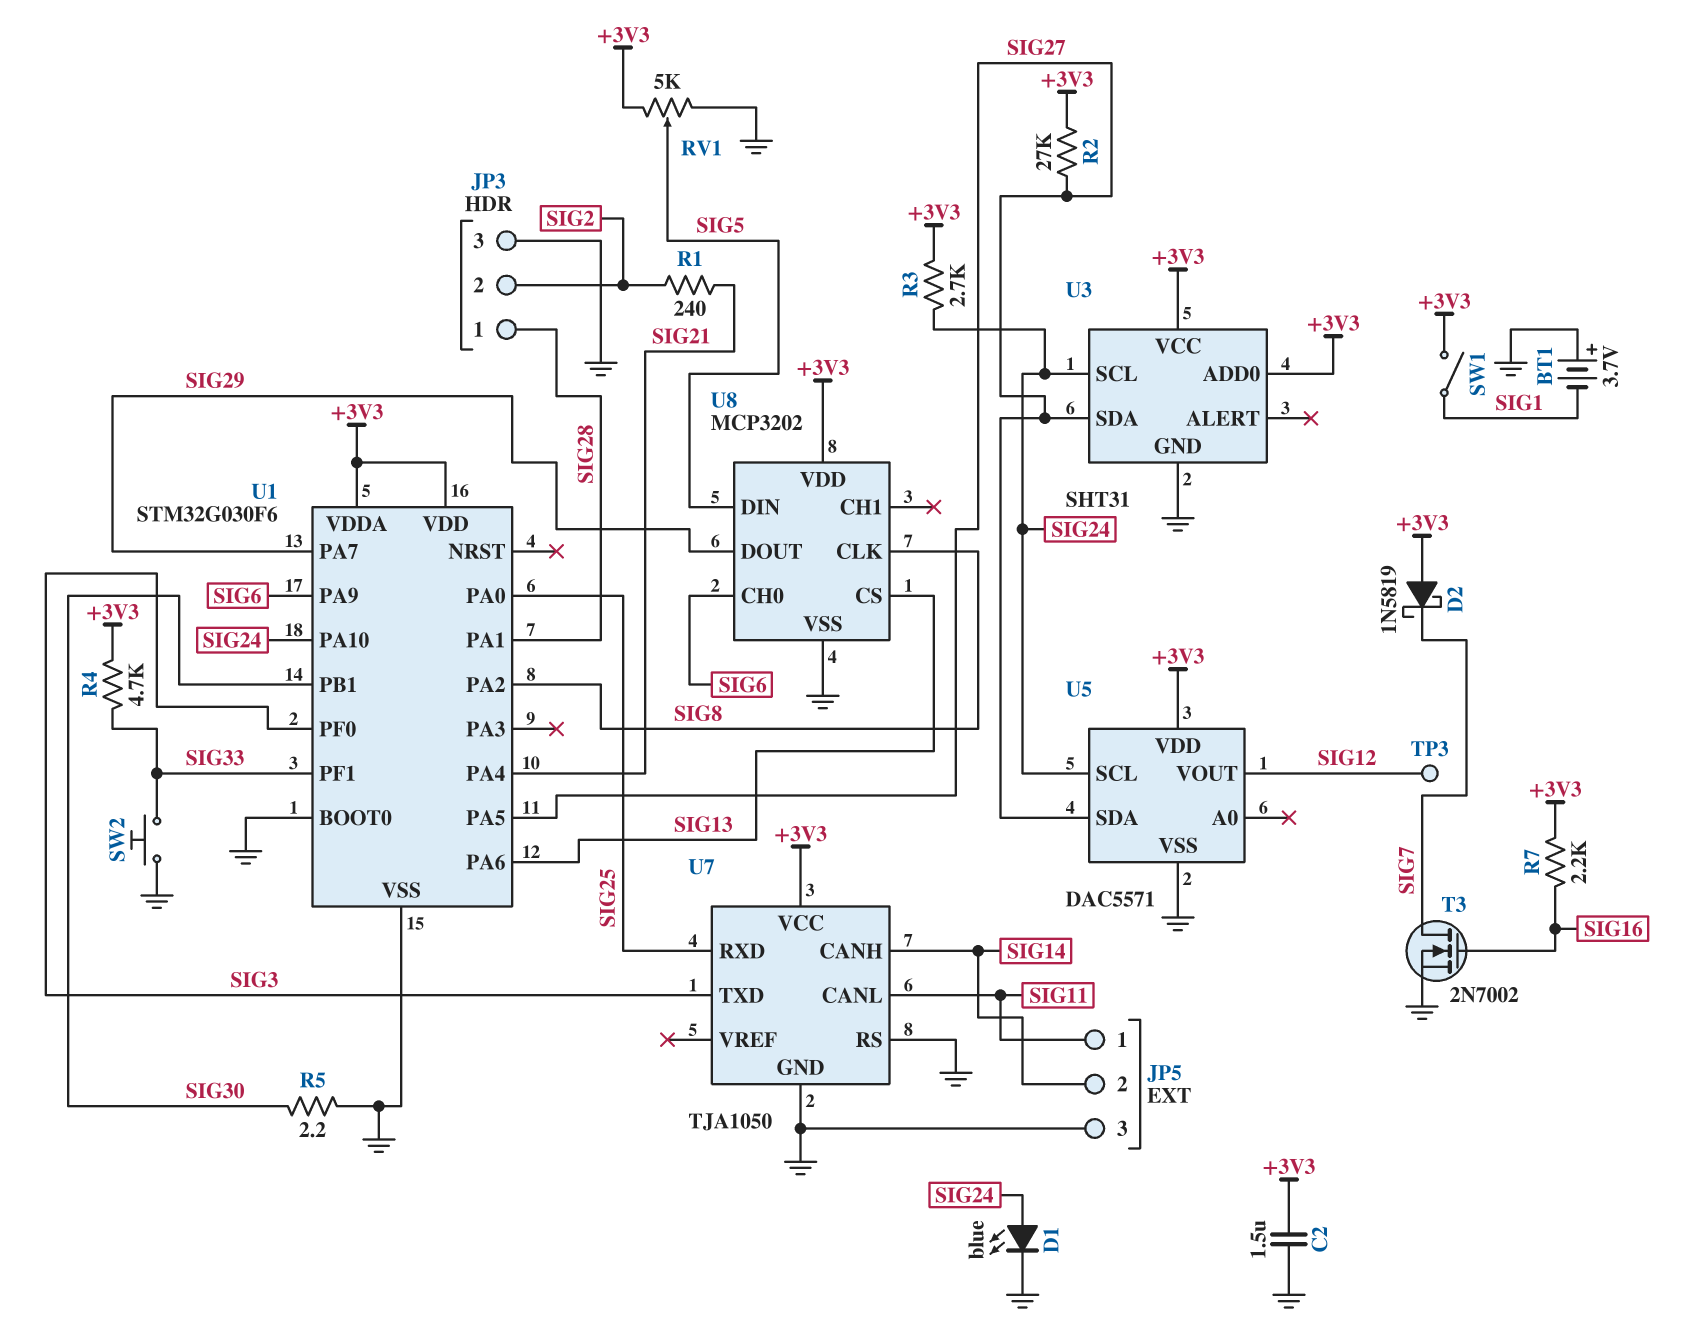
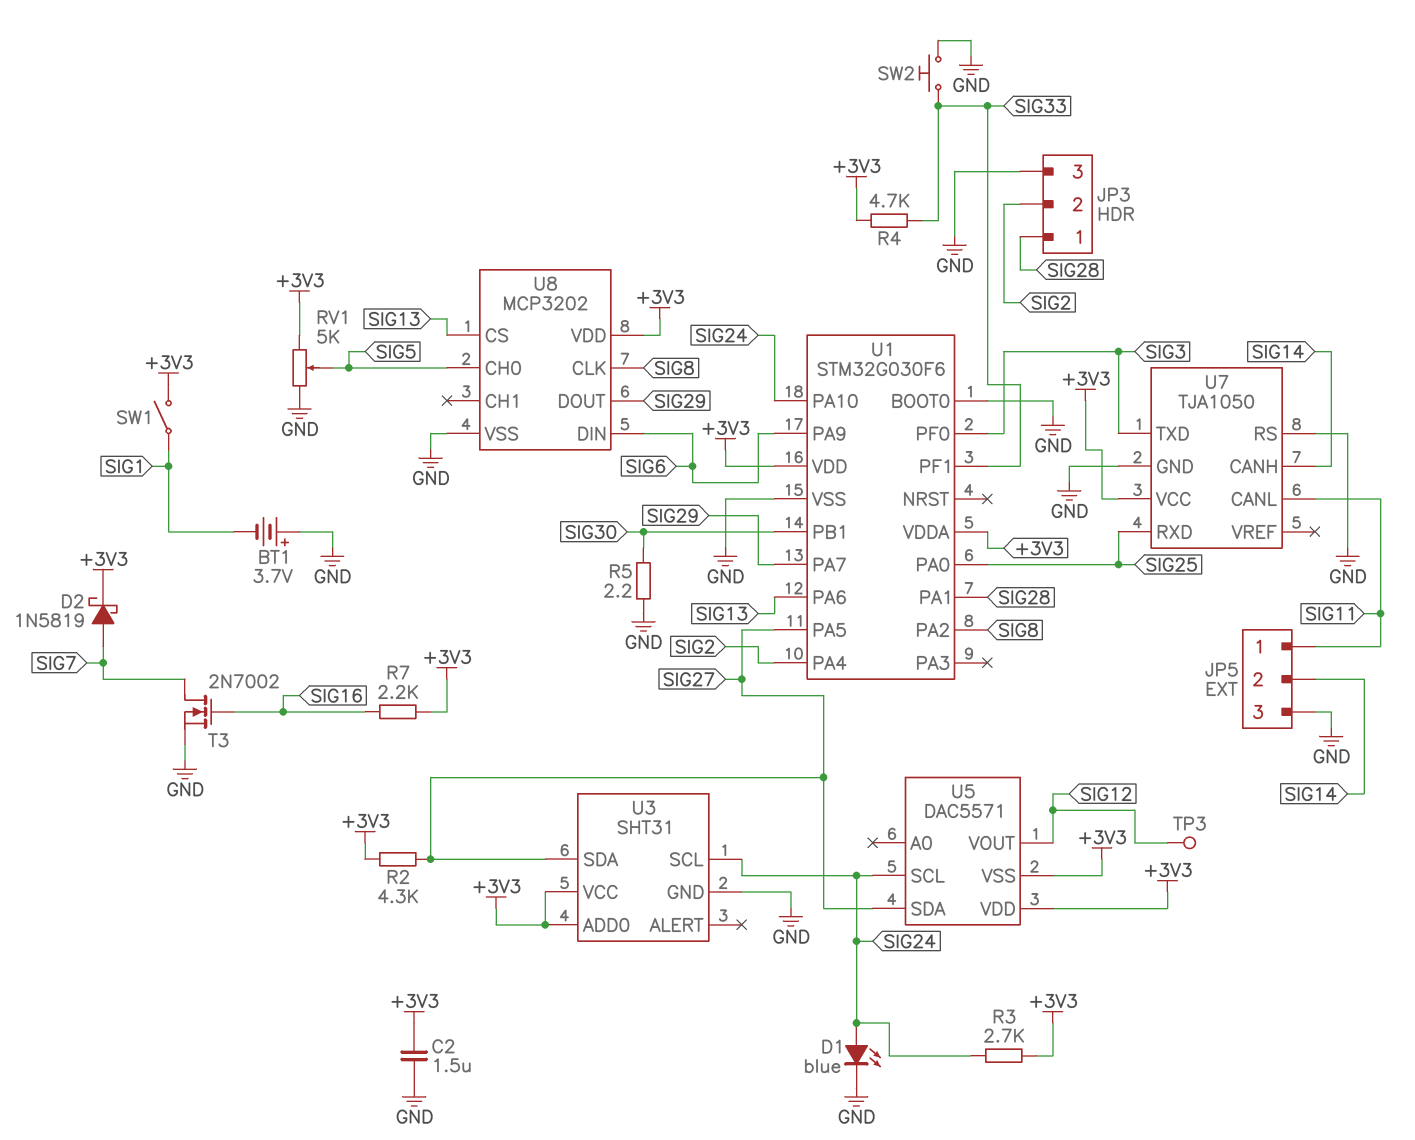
D2: schottky 1N5819 (A +3V3, K SIG7) -> schottky 1N5819 (A SIG7, K +3V3)
R1: 240 (SIG2, SIG21) -> none
R2: 27k (+3V3, SIG27) -> 4.3k (+3V3, SIG27)
U1 pin PA4: SIG21 -> SIG2
U5 pin VSS: GND -> +3V3
U8 pin CH0: SIG6 -> SIG5
U8 pin DIN: SIG5 -> SIG6

